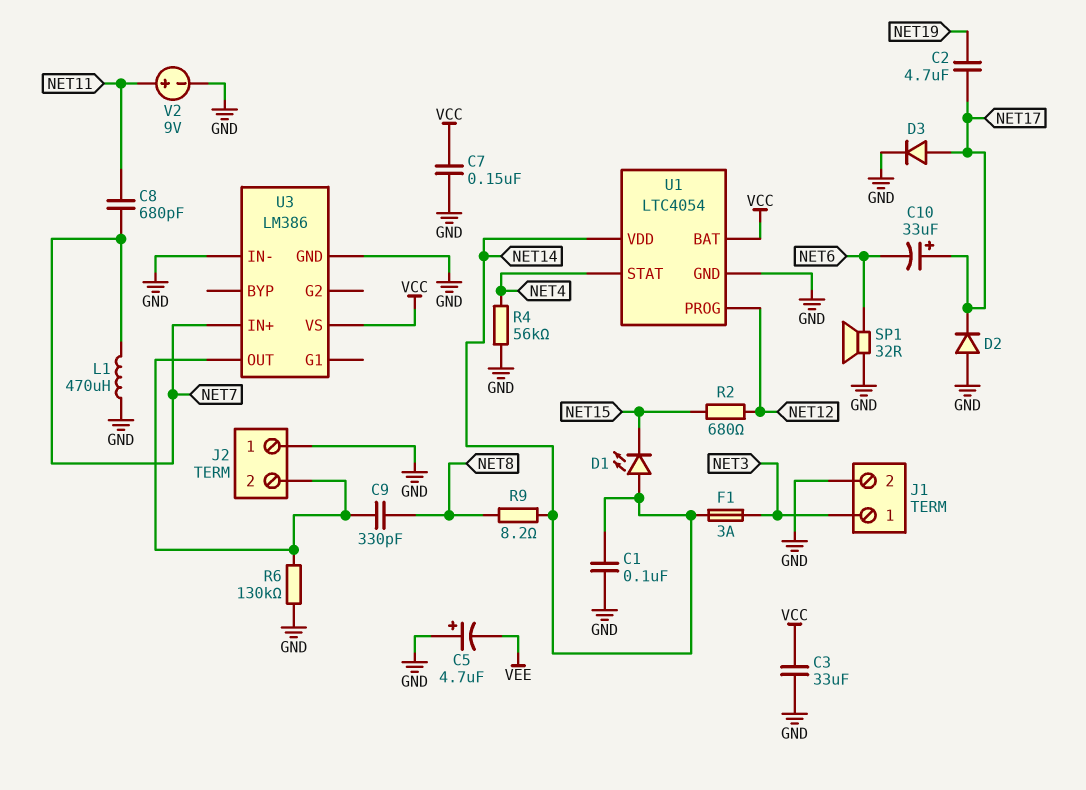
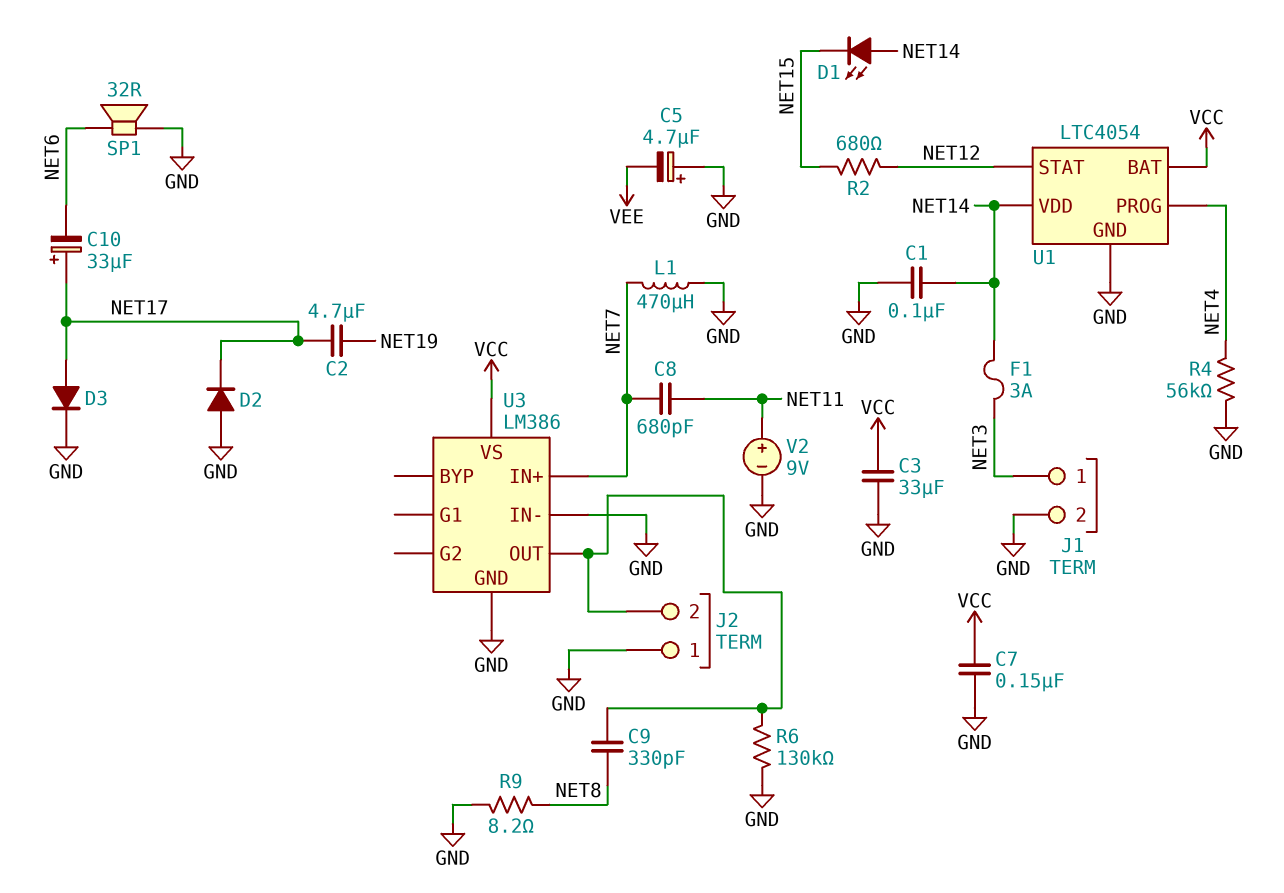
R9: 8.2 (NET8, NET14) -> 8.2 (GND, NET8)
U1 pin PROG: NET12 -> NET4
U1 pin STAT: NET4 -> NET12

